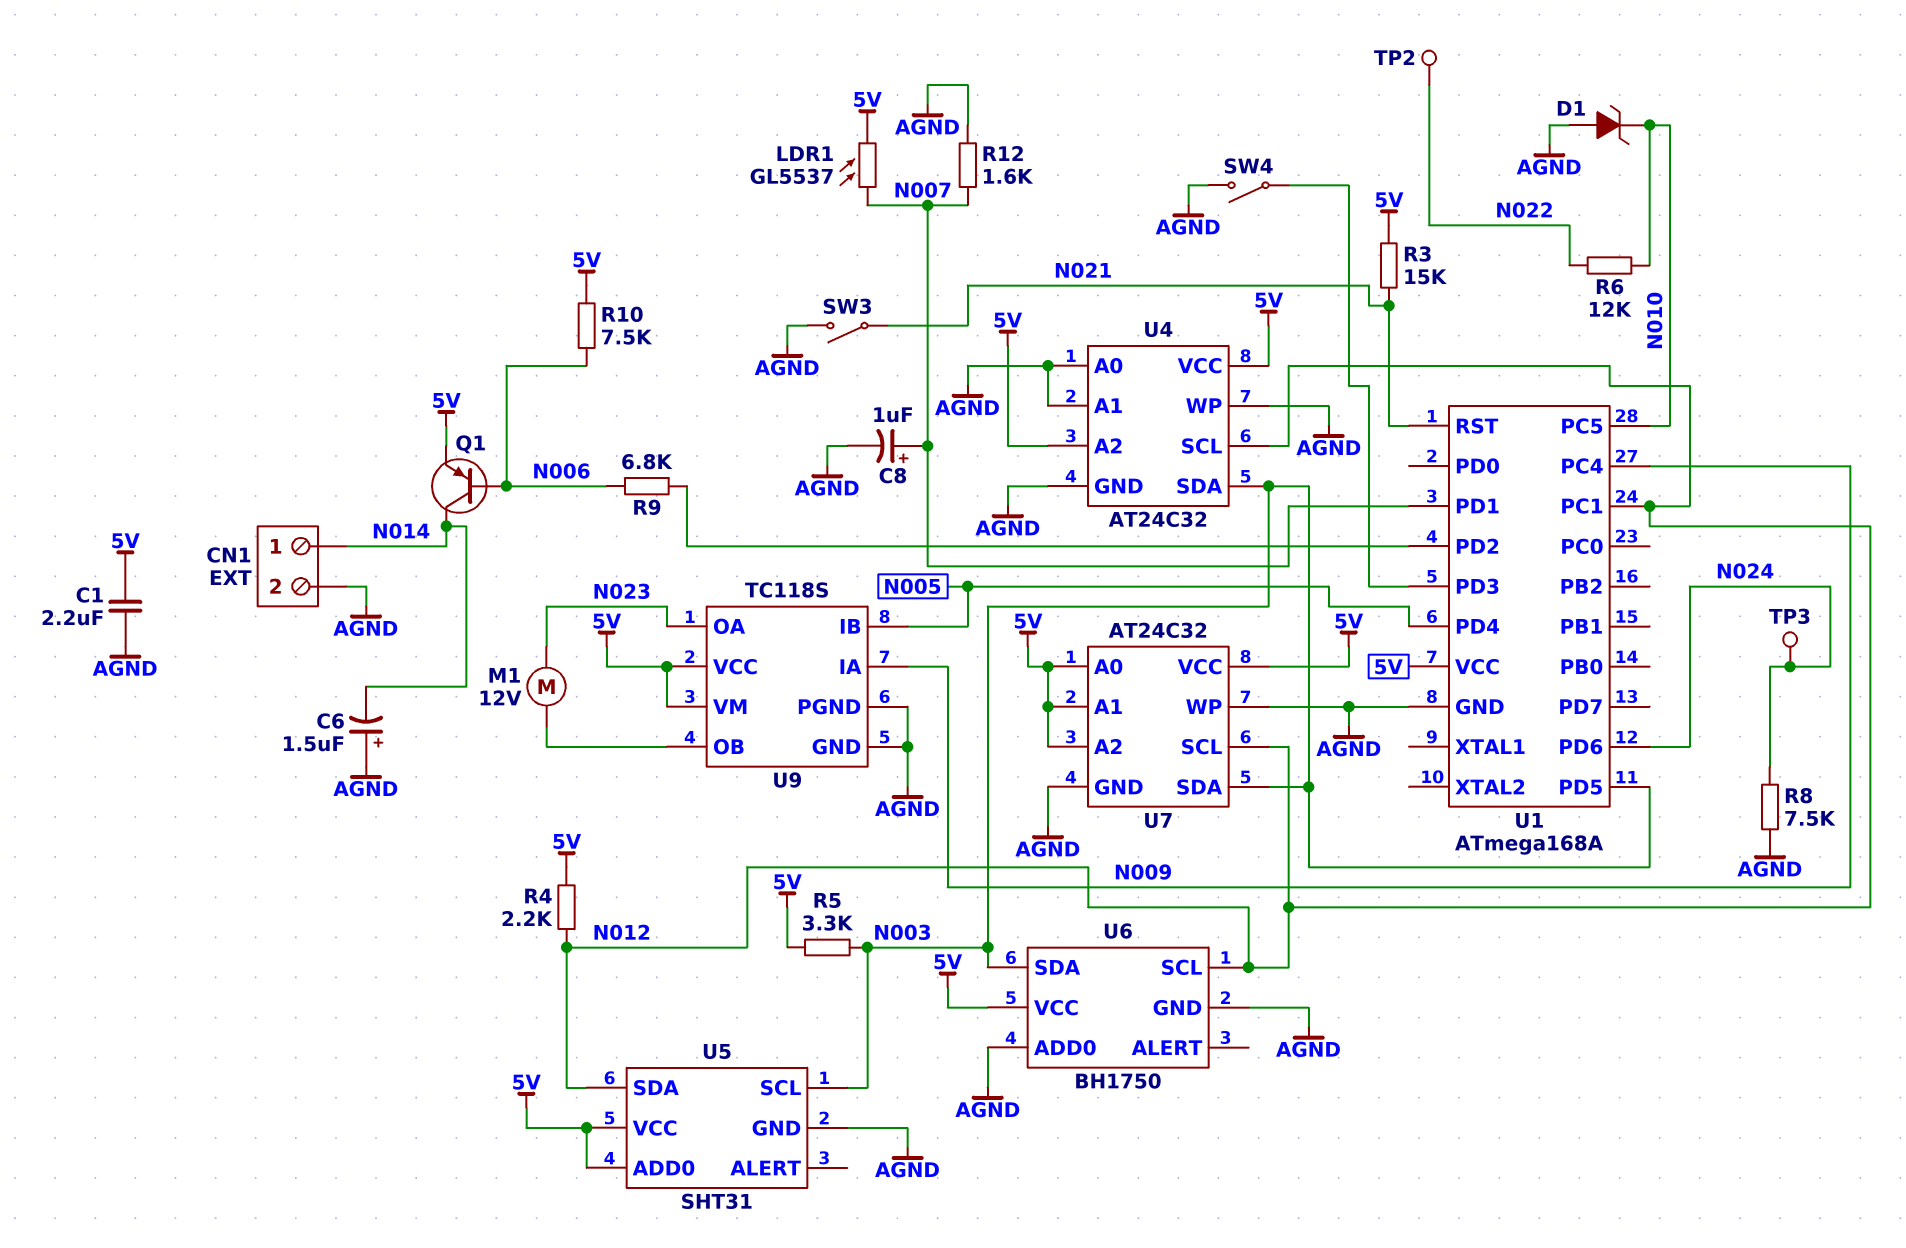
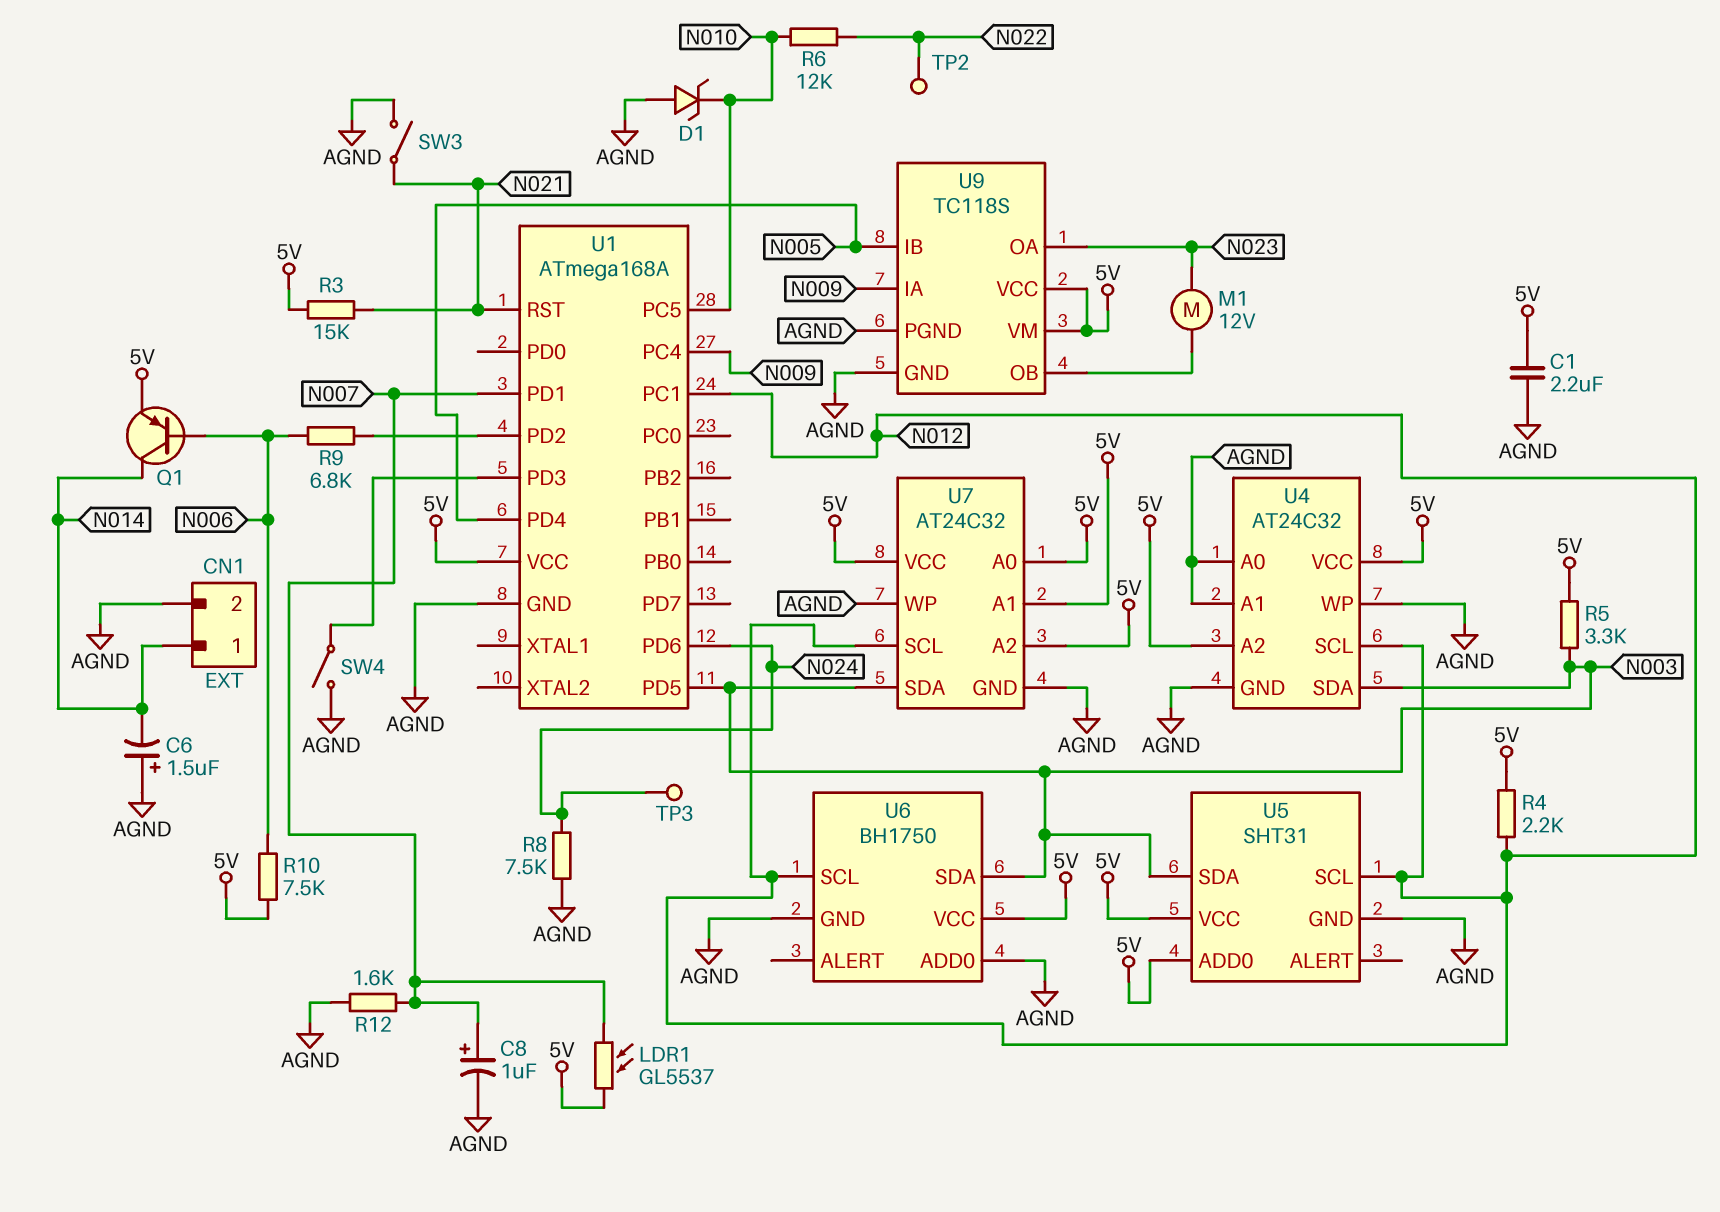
U5 pin SCL: N003 -> N012
U5 pin SDA: N012 -> N003

